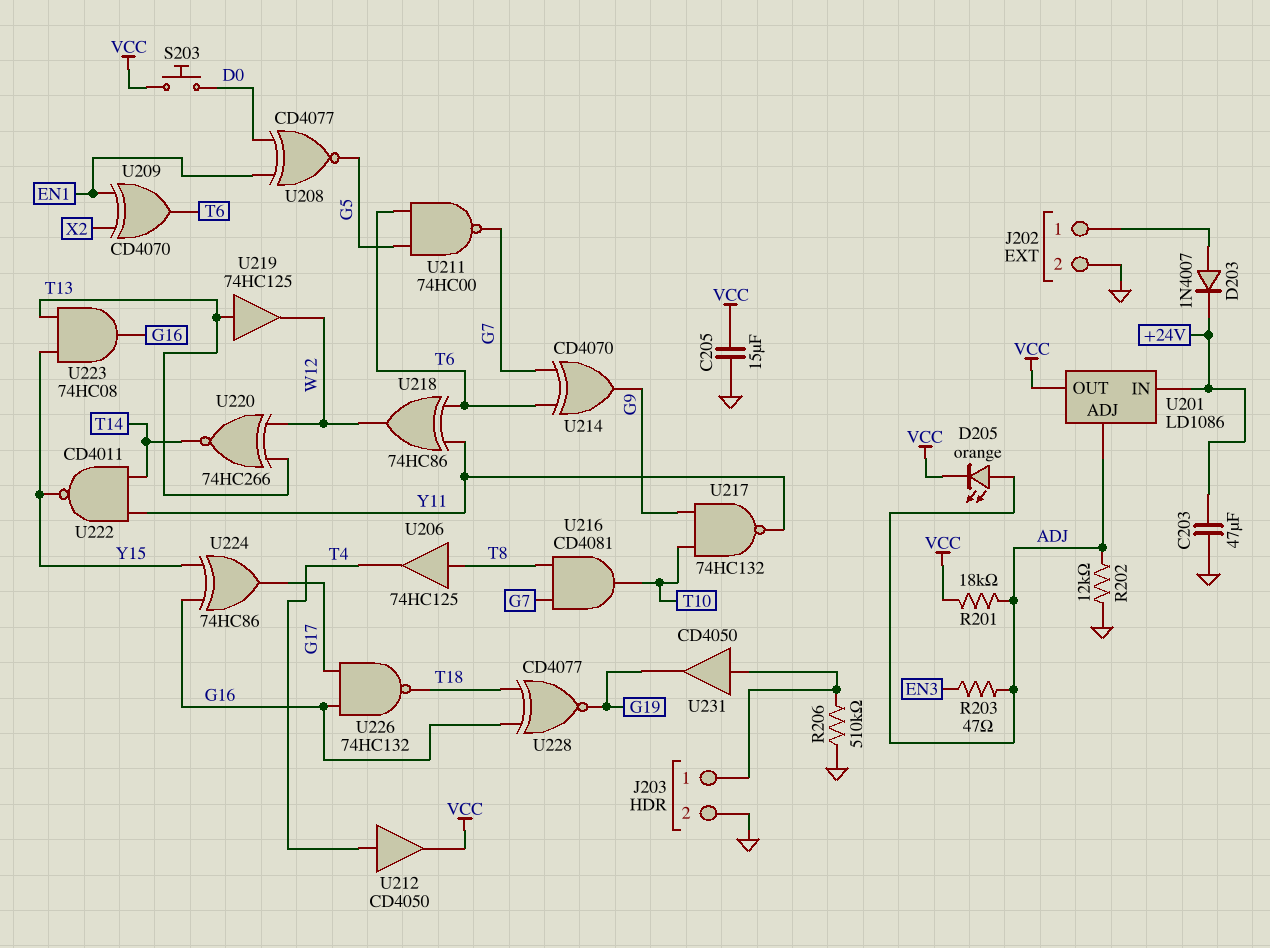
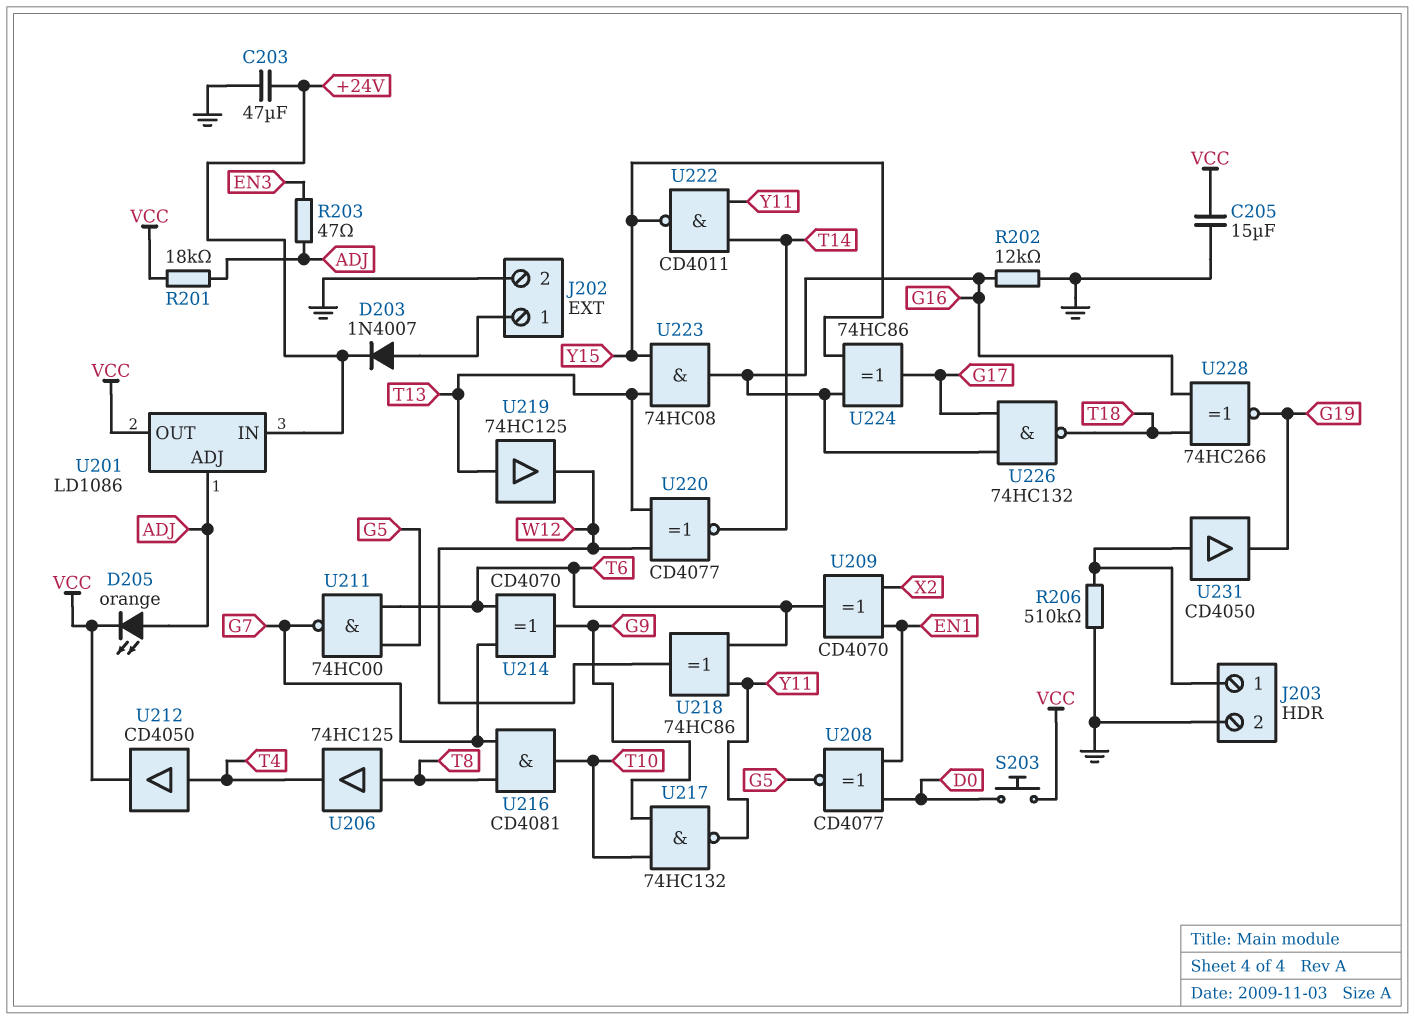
R202: 12k (ADJ, GND) -> 12k (G16, GND)
U220: XNOR 74HC266 (in T13, in W12, out T14) -> XNOR CD4077 (in T13, in W12, out T14)
U228: XNOR CD4077 (in G16, in T18, out G19) -> XNOR 74HC266 (in G16, in T18, out G19)

